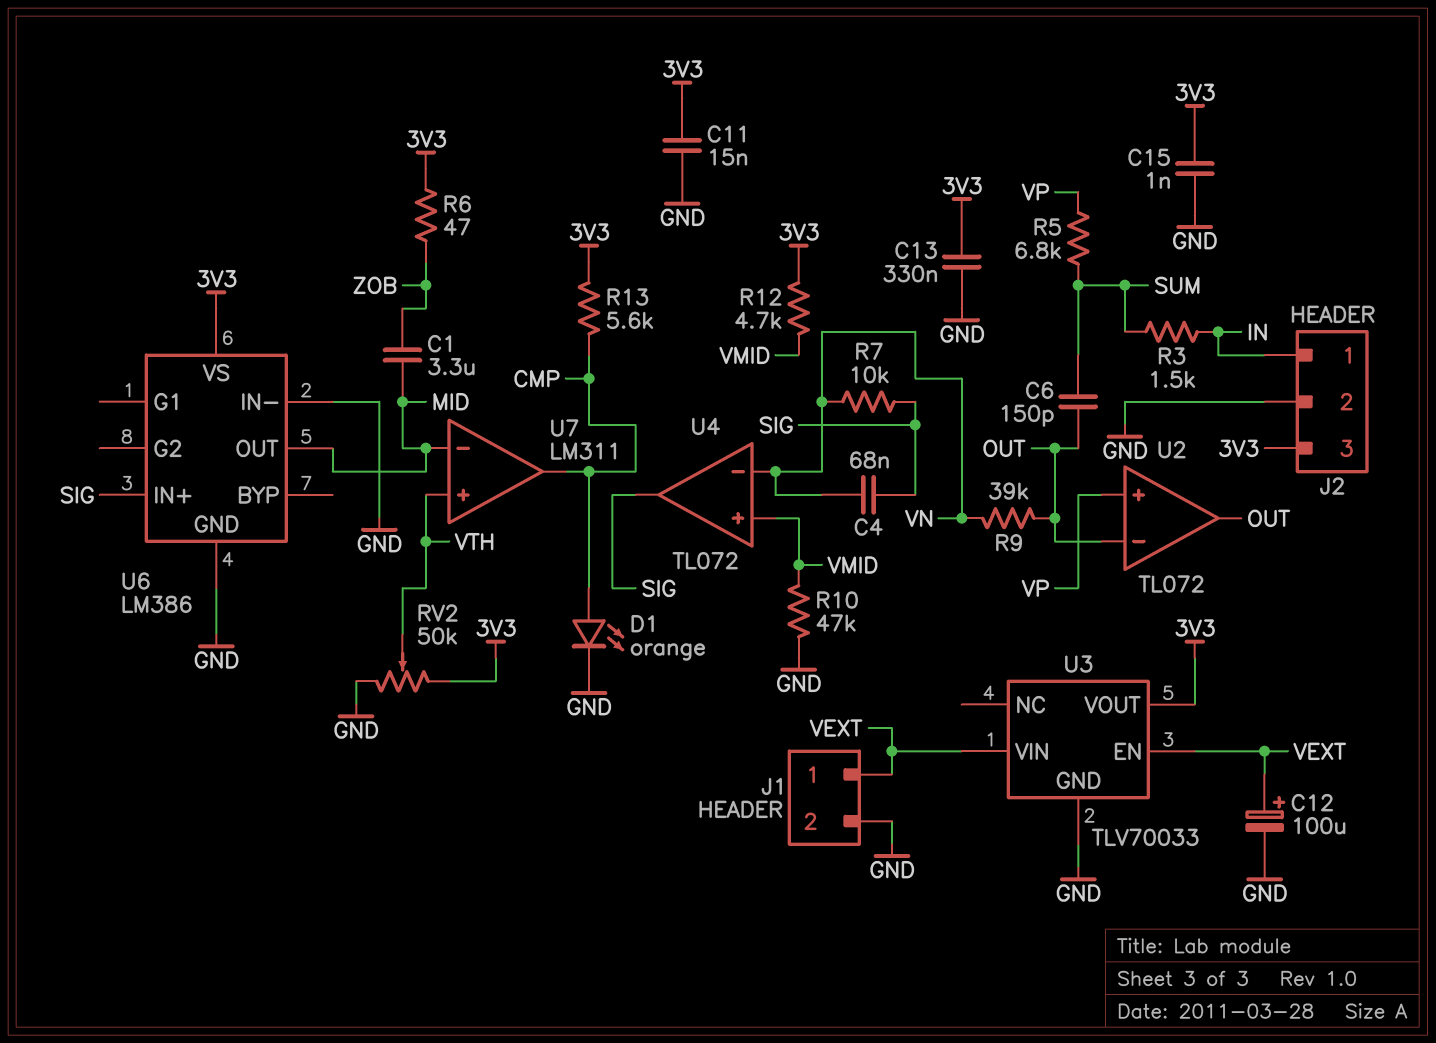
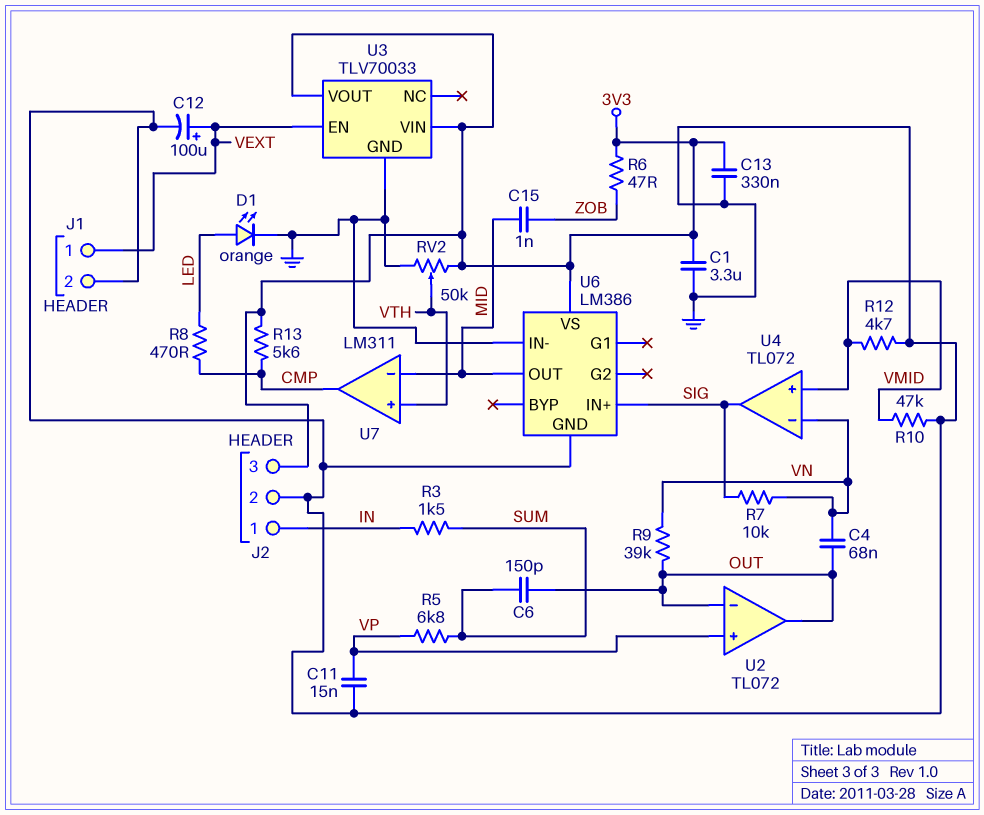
C1: 3.3uF (MID, ZOB) -> 3.3uF (3V3, GND)
C4: 68nF (SIG, VN) -> 68nF (OUT, VN)
C11: 15nF (3V3, GND) -> 15nF (GND, VP)
C15: 1nF (3V3, GND) -> 1nF (MID, ZOB)
D1: LED orange (A CMP, K GND) -> LED orange (A LED, K GND)
R8: none -> 470 (CMP, LED)
R12: 4.7k (3V3, VMID) -> 4.7k (GND, VMID)
U3 pin VIN: VEXT -> 3V3

